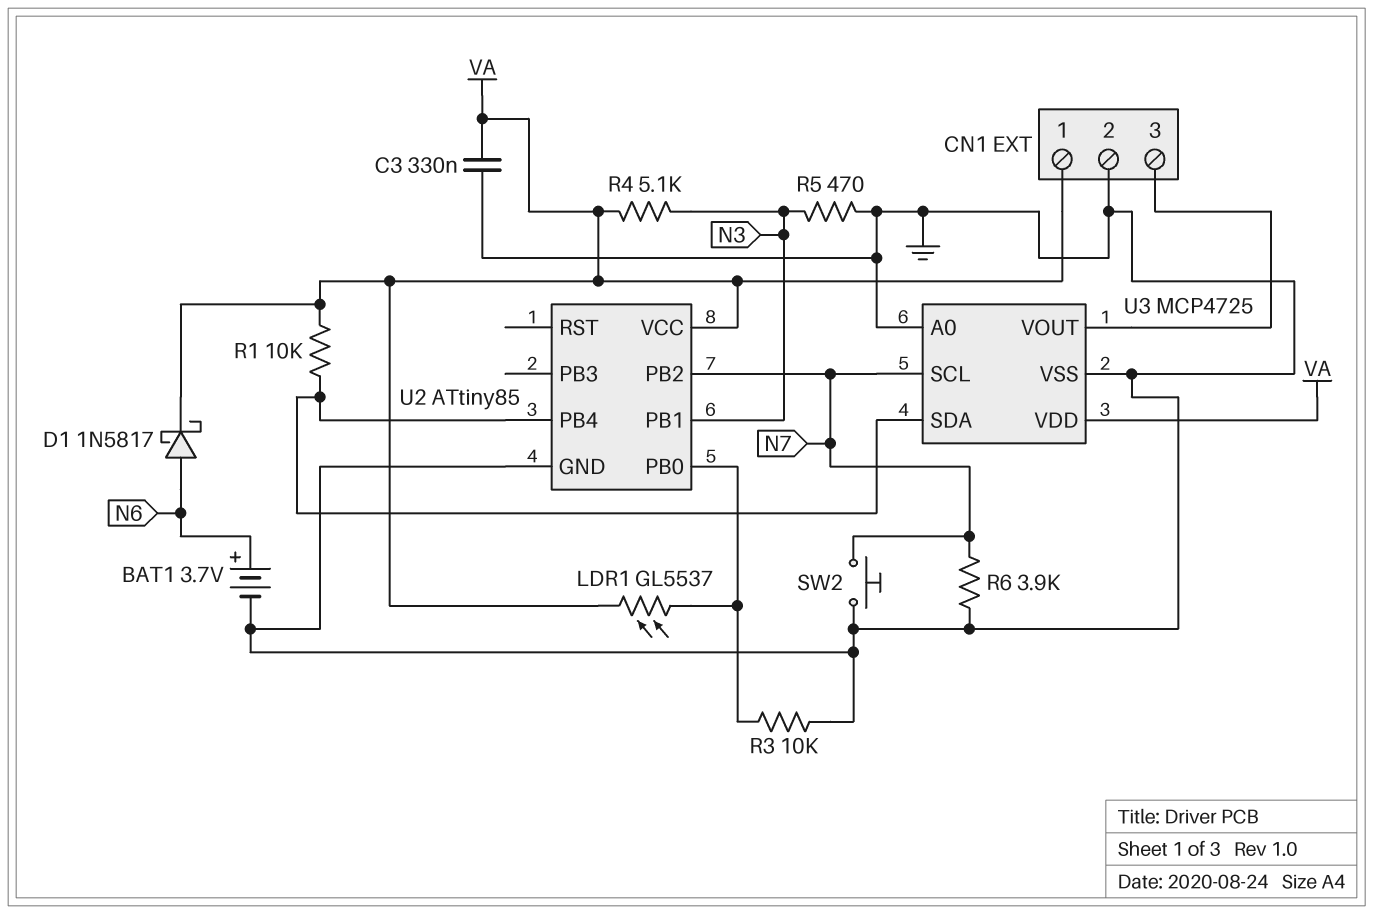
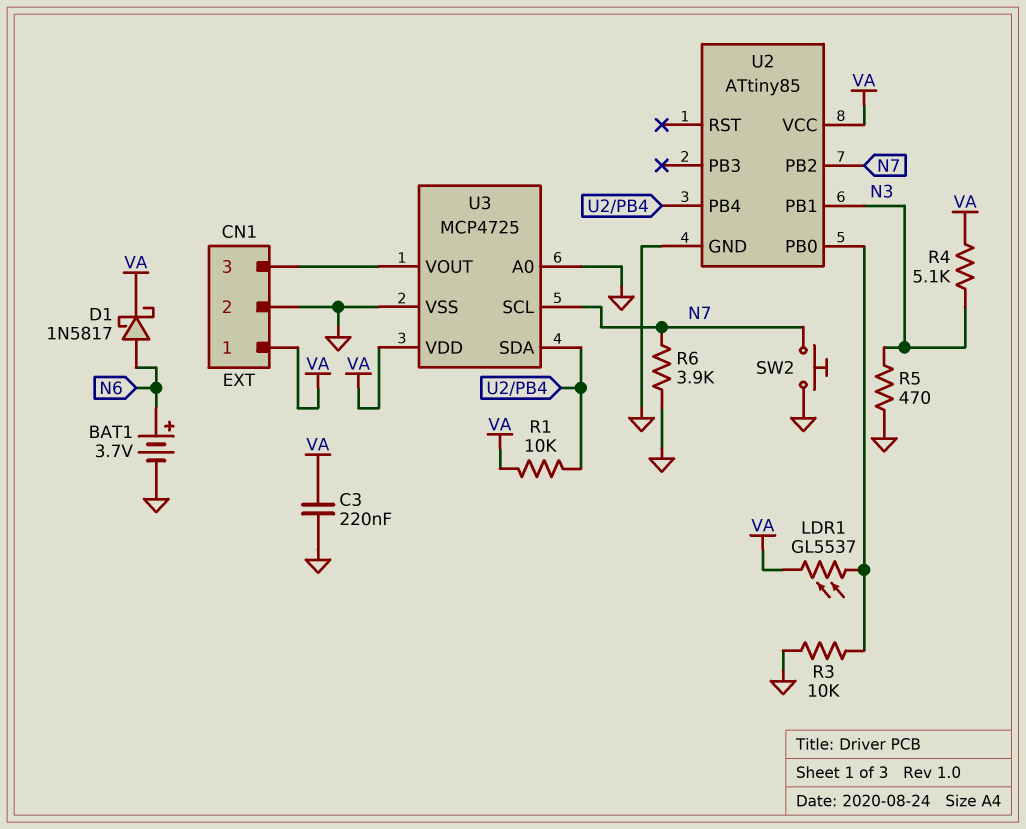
C3: 330nF (GND, VA) -> 220nF (GND, VA)

